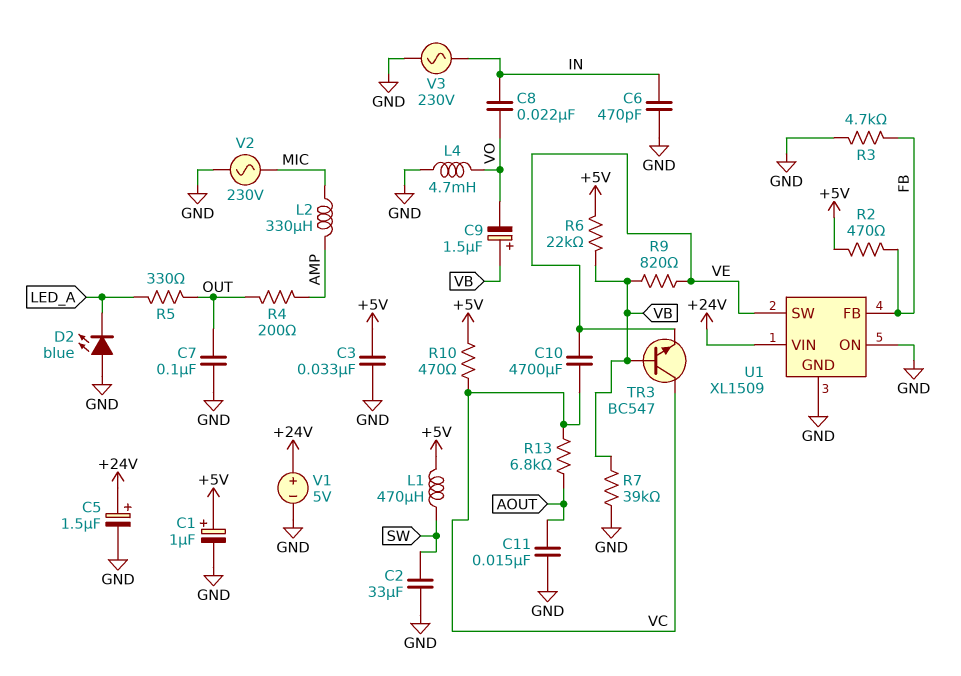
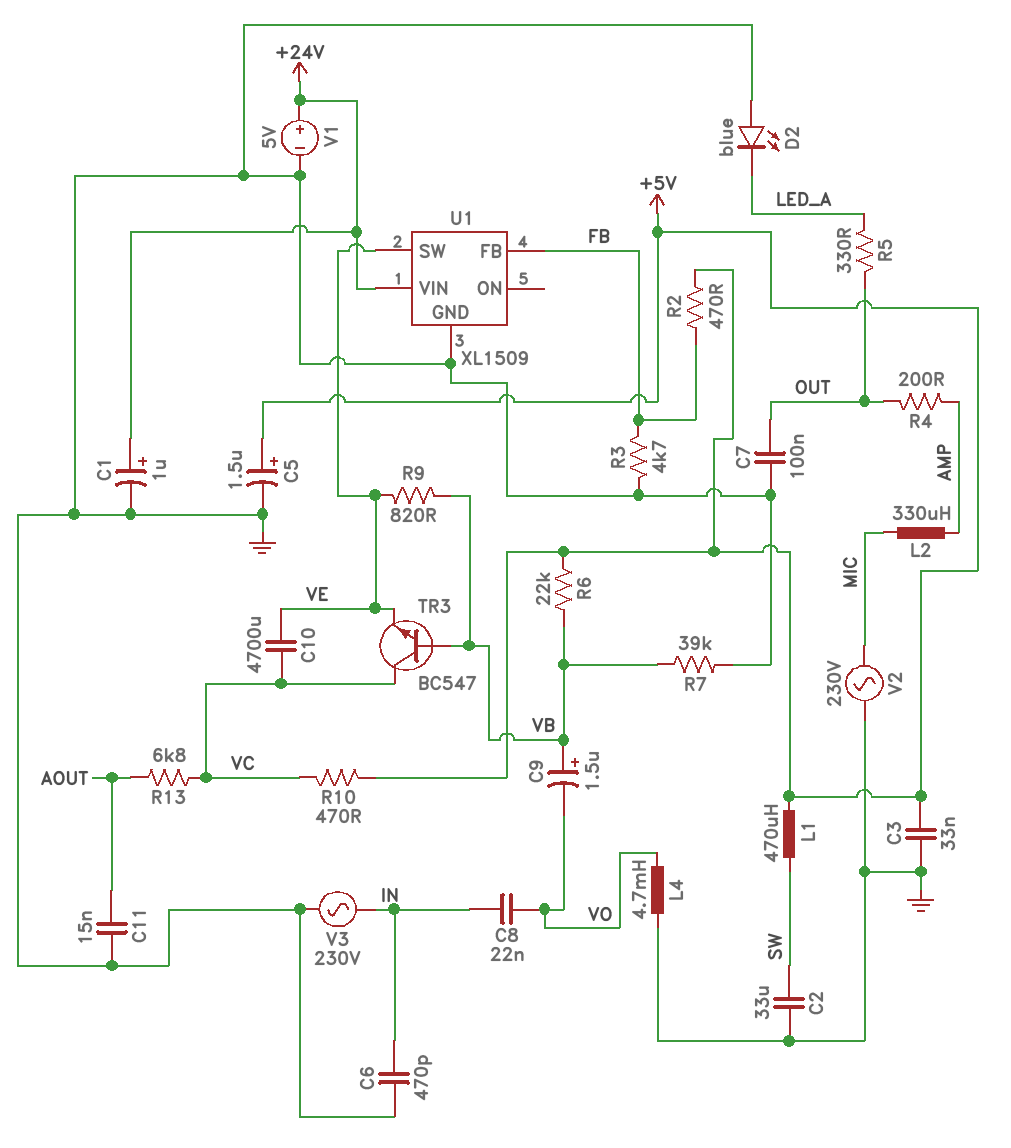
C1: 1uF (plus +5V, minus GND) -> 1uF (plus +24V, minus GND)
C5: 1.5uF (plus +24V, minus GND) -> 1.5uF (plus +5V, minus GND)
U1 pin ON: GND -> none

